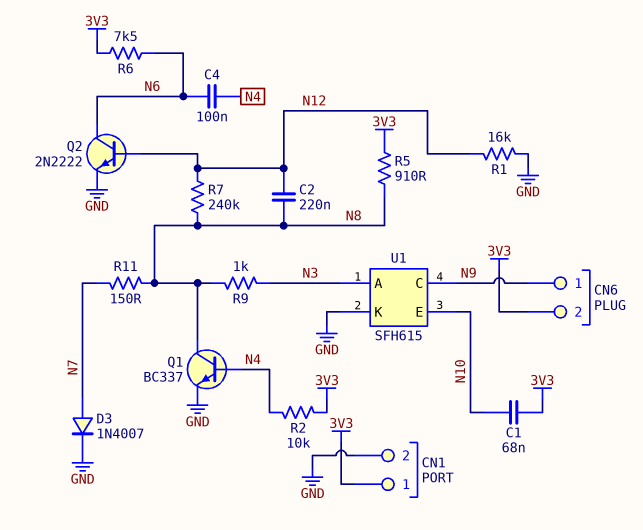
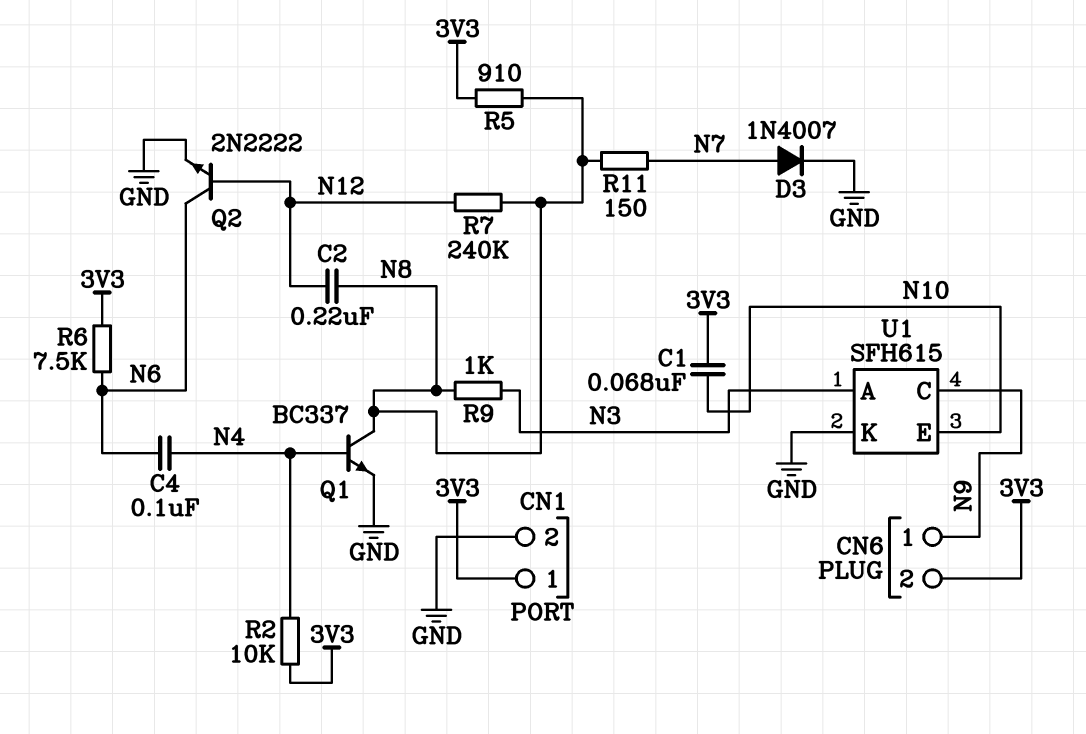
R1: 16k (GND, N12) -> none

